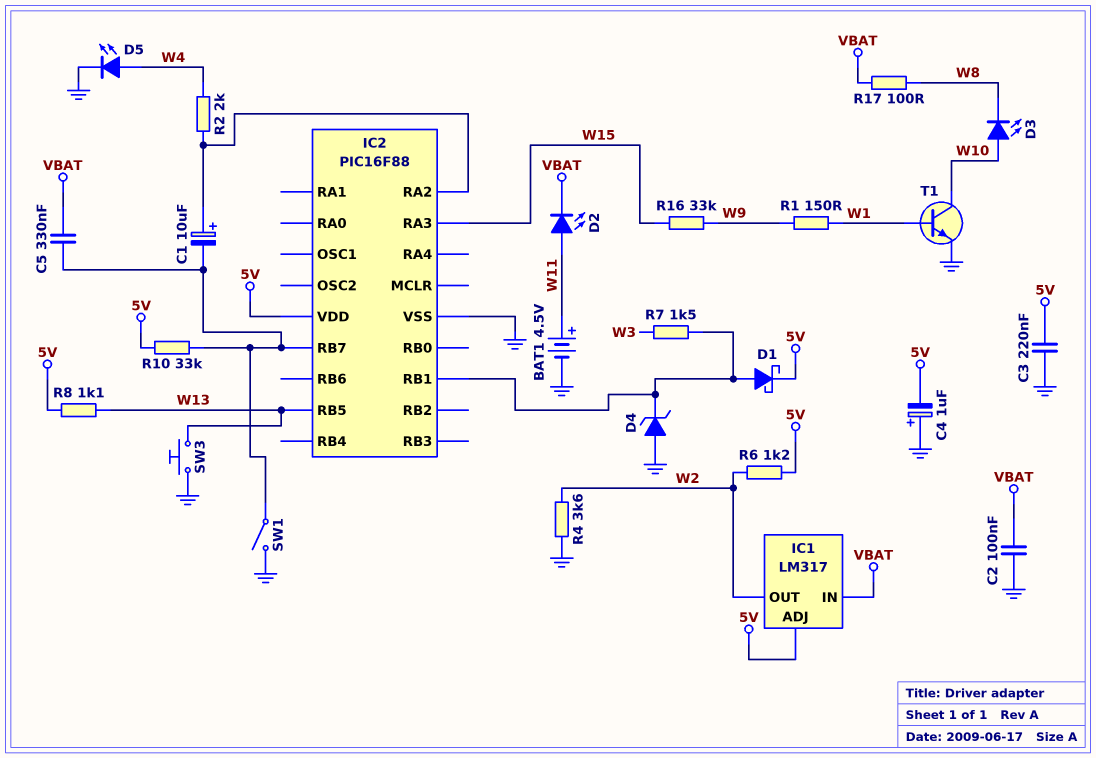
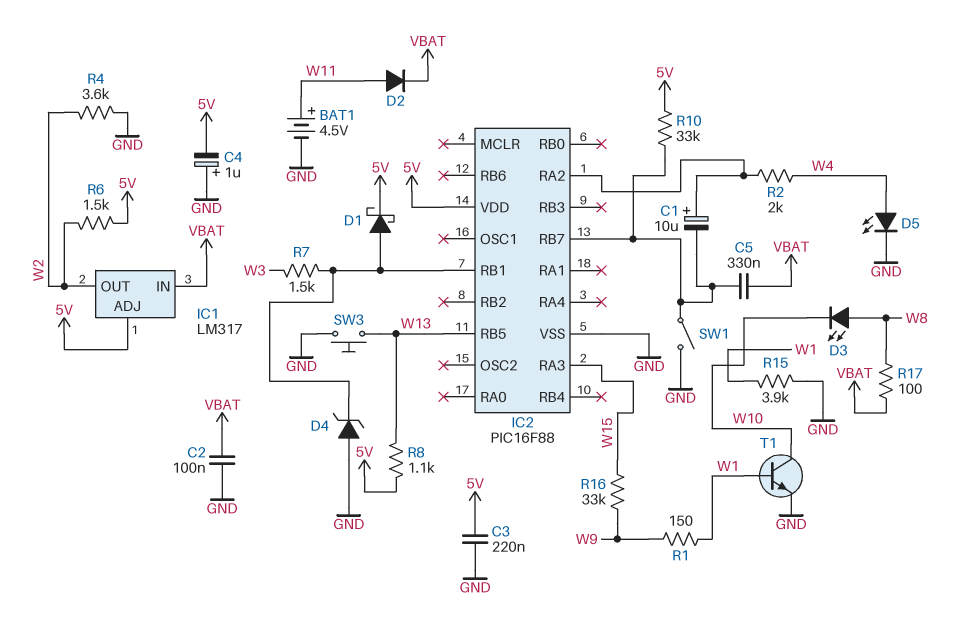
D2: LED (A W11, K VBAT) -> diode (A W11, K VBAT)
D3: LED (A W10, K W8) -> LED (A W8, K W10)
R6: 1.2k (5V, W2) -> 1.5k (5V, W2)
R15: none -> 3.9k (GND, W1)

